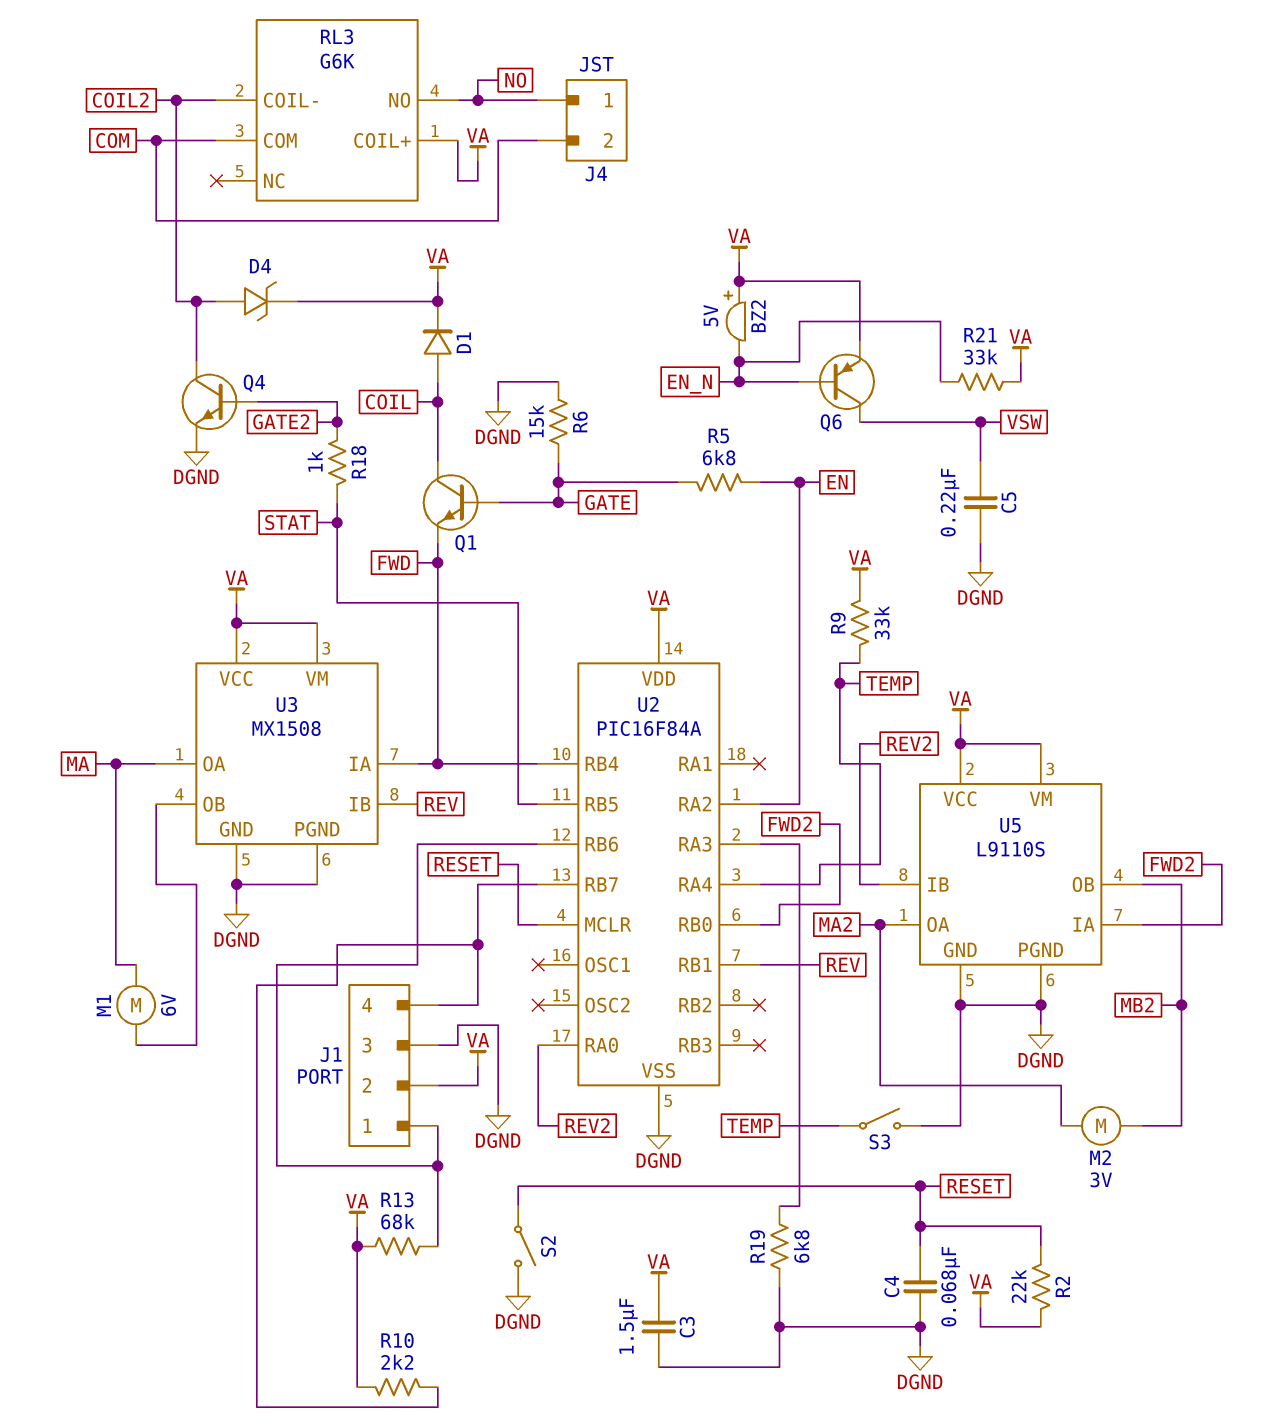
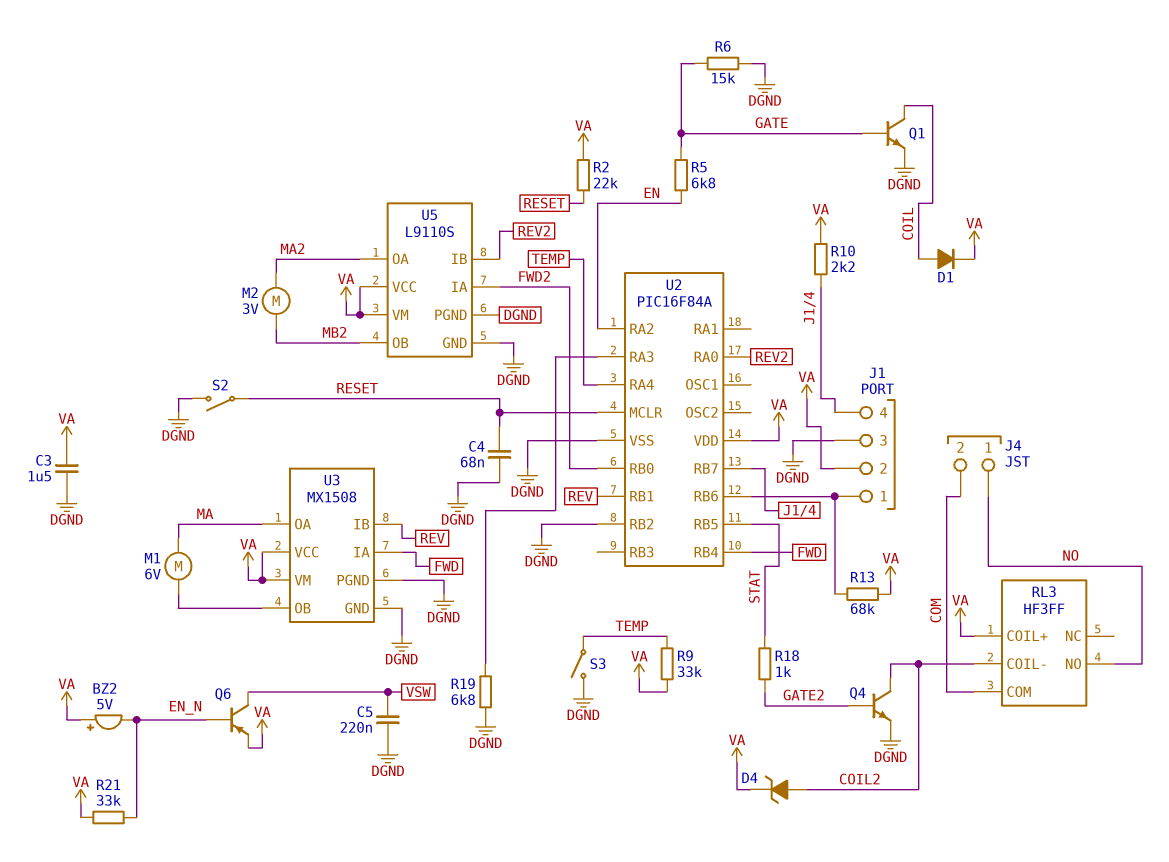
Q1: NPN (B GATE, C COIL, E FWD) -> NPN (B GATE, C COIL, E DGND)
RL3: G6K -> HF3FF
U2 pin RB2: none -> DGND

